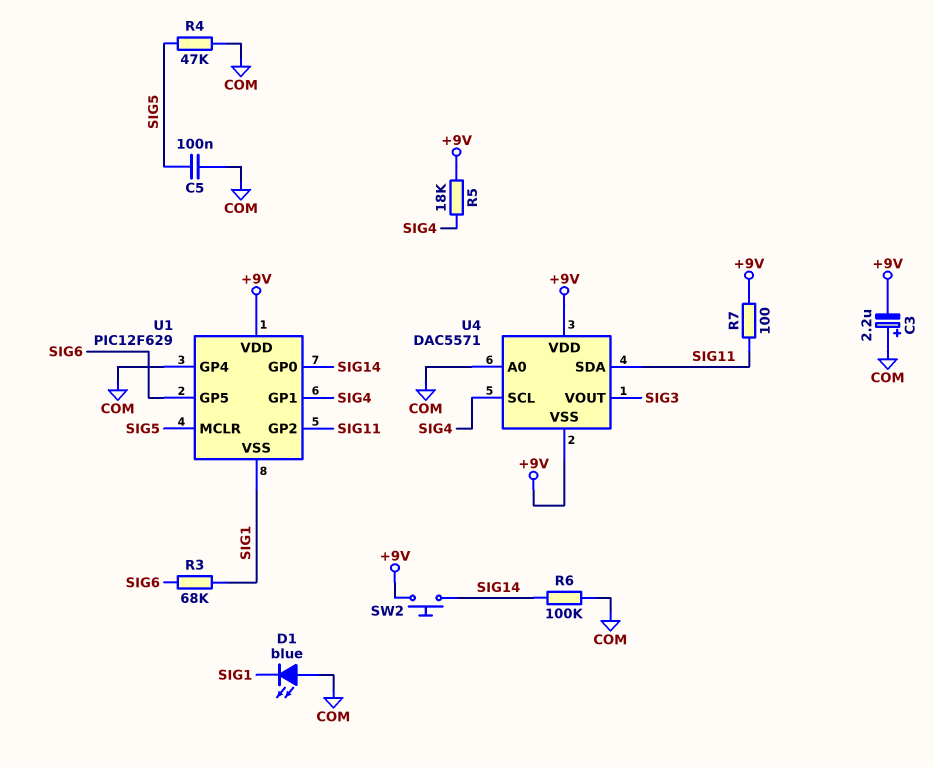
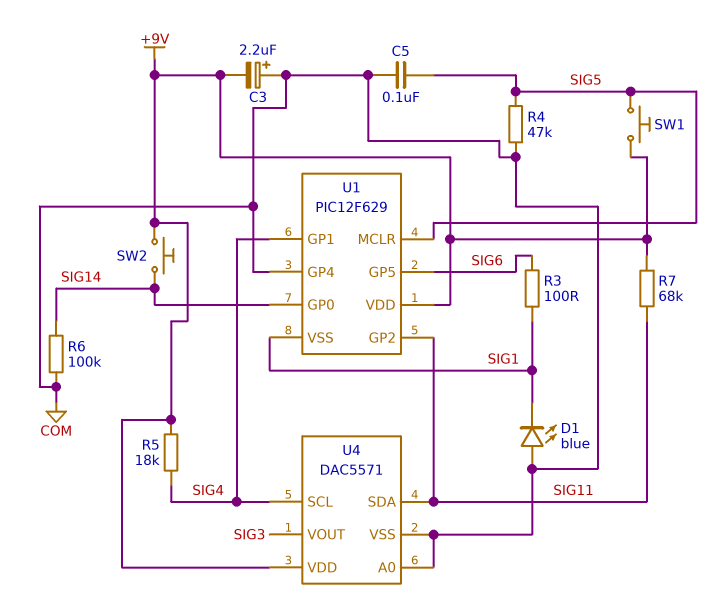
R3: 68k (SIG1, SIG6) -> 100 (SIG1, SIG6)
R7: 100 (+9V, SIG11) -> 68k (+9V, SIG11)
SW1: none -> button (+9V, SIG5)
U4 pin VSS: +9V -> COM

